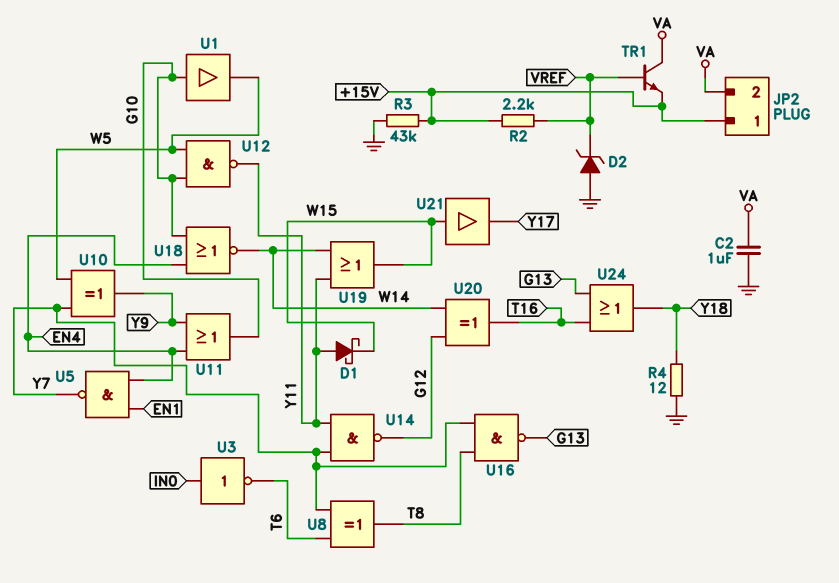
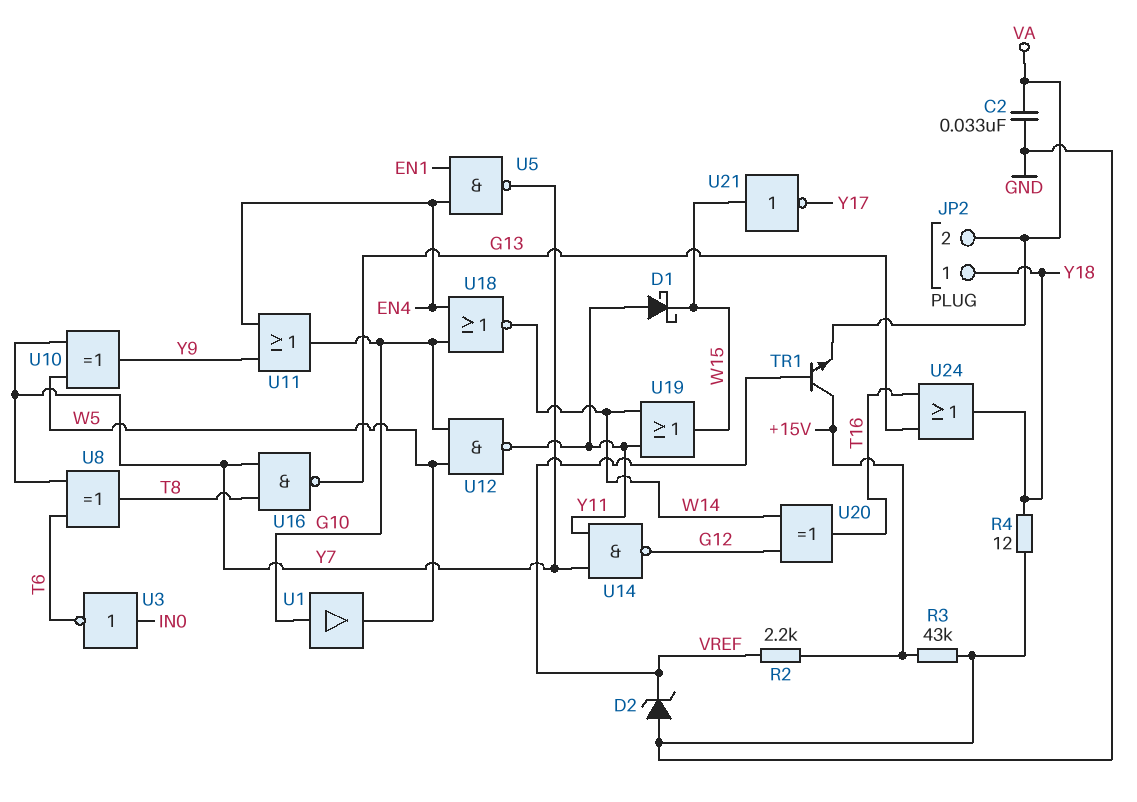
C2: 1uF (GND, VA) -> 33nF (GND, VA)
JP2 pin 1: +15V -> Y18
TR1: NPN (B VREF, C VA, E +15V) -> NPN (B VREF, C +15V, E VA)
U21: buffer (in W15, out Y17) -> NOT (in W15, out Y17)

